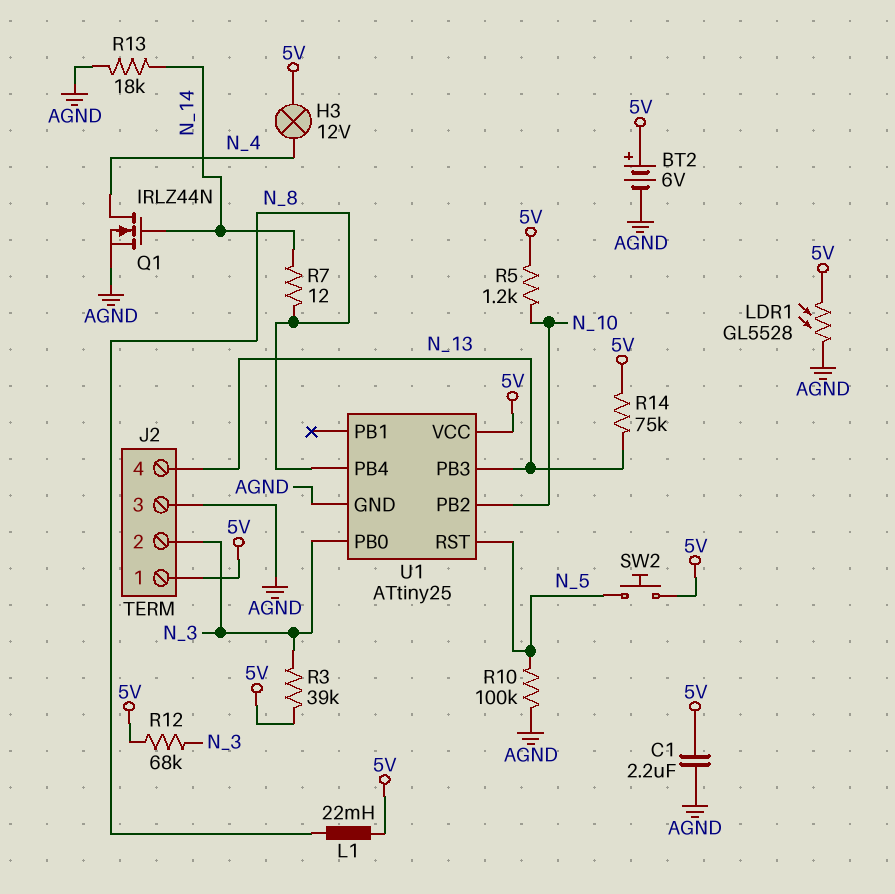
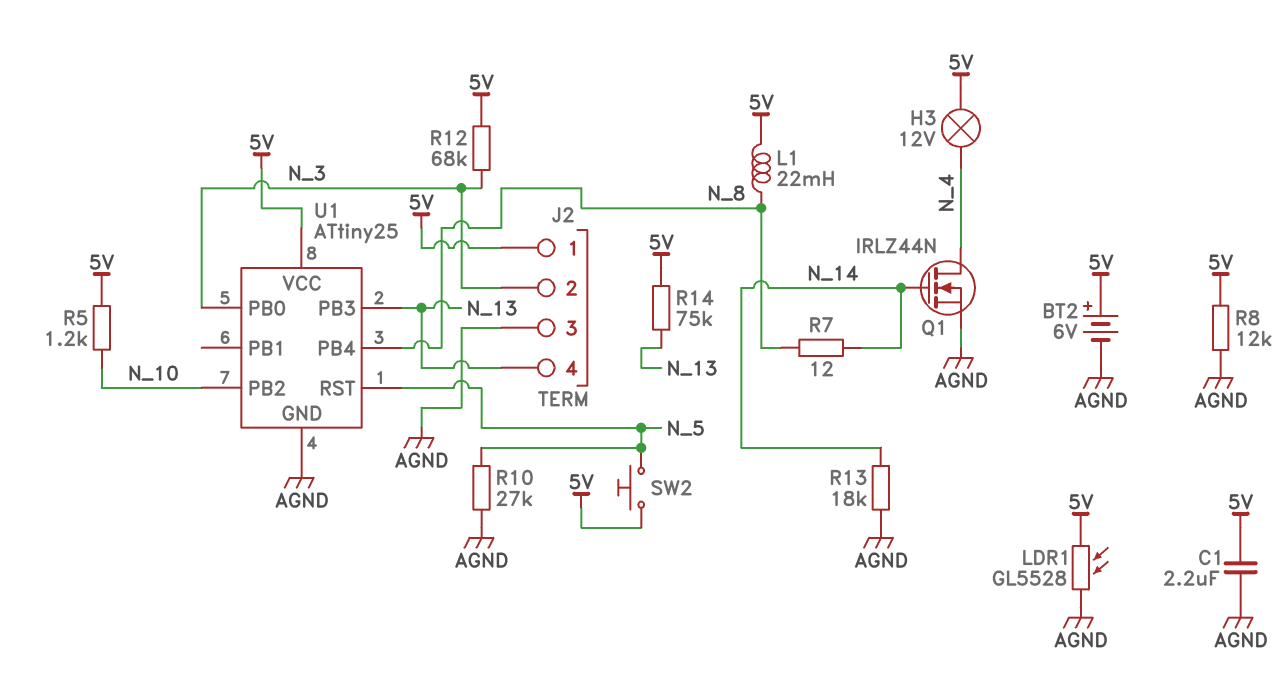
R3: 39k (5V, N_3) -> none
R8: none -> 12k (5V, AGND)
R10: 100k (AGND, N_5) -> 27k (AGND, N_5)

